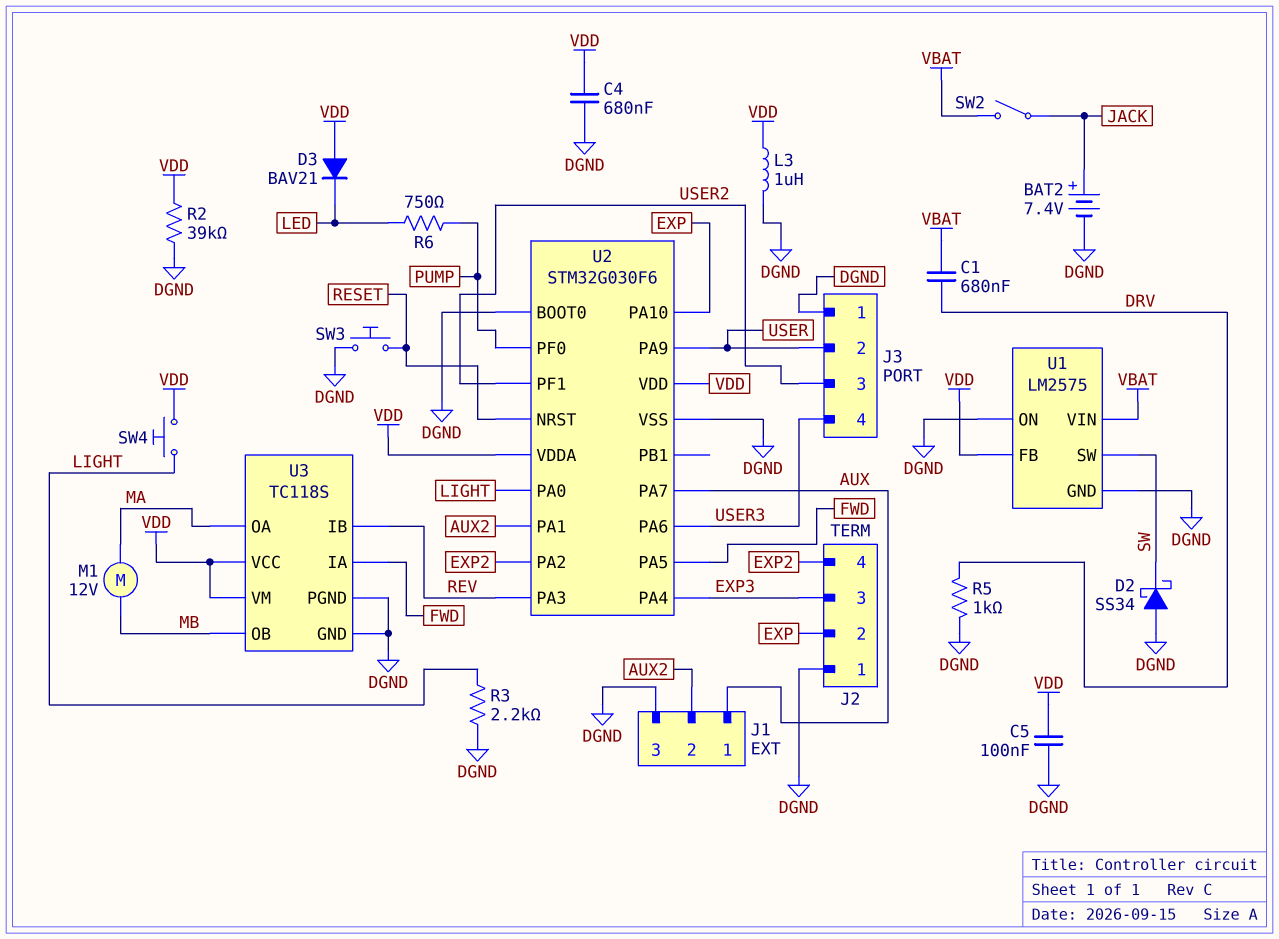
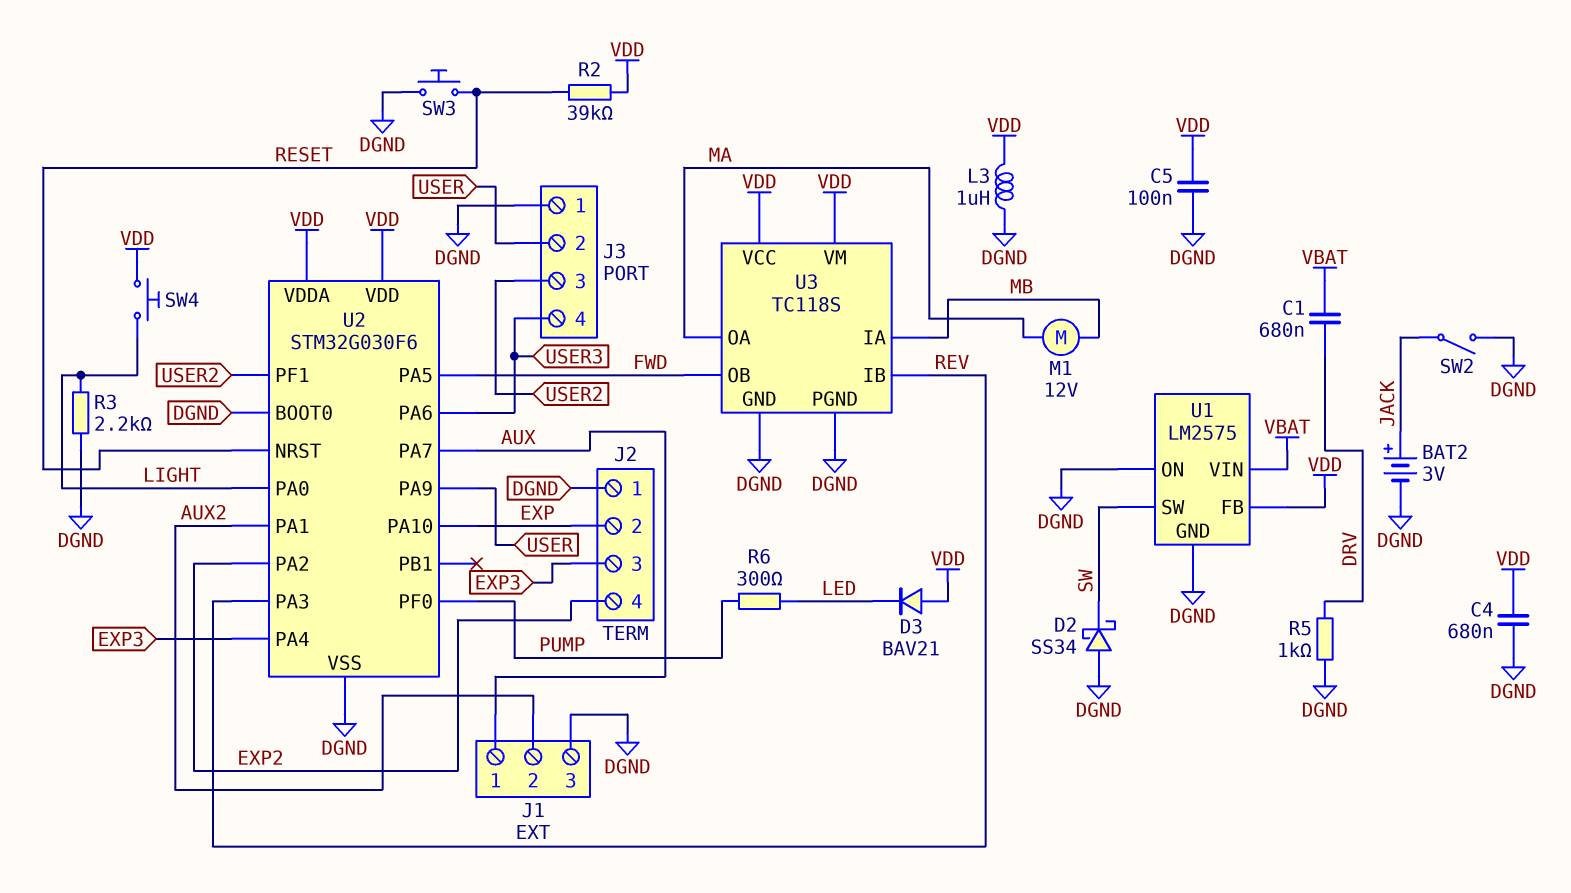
BAT2: 7.4V (plus JACK, minus DGND) -> 3V (plus JACK, minus DGND)
R2: 39k (DGND, VDD) -> 39k (RESET, VDD)
R6: 750 (LED, PUMP) -> 300 (LED, PUMP)
SW2: switch (JACK, VBAT) -> switch (DGND, JACK)
U3 pin IA: FWD -> MB
U3 pin OB: MB -> FWD

